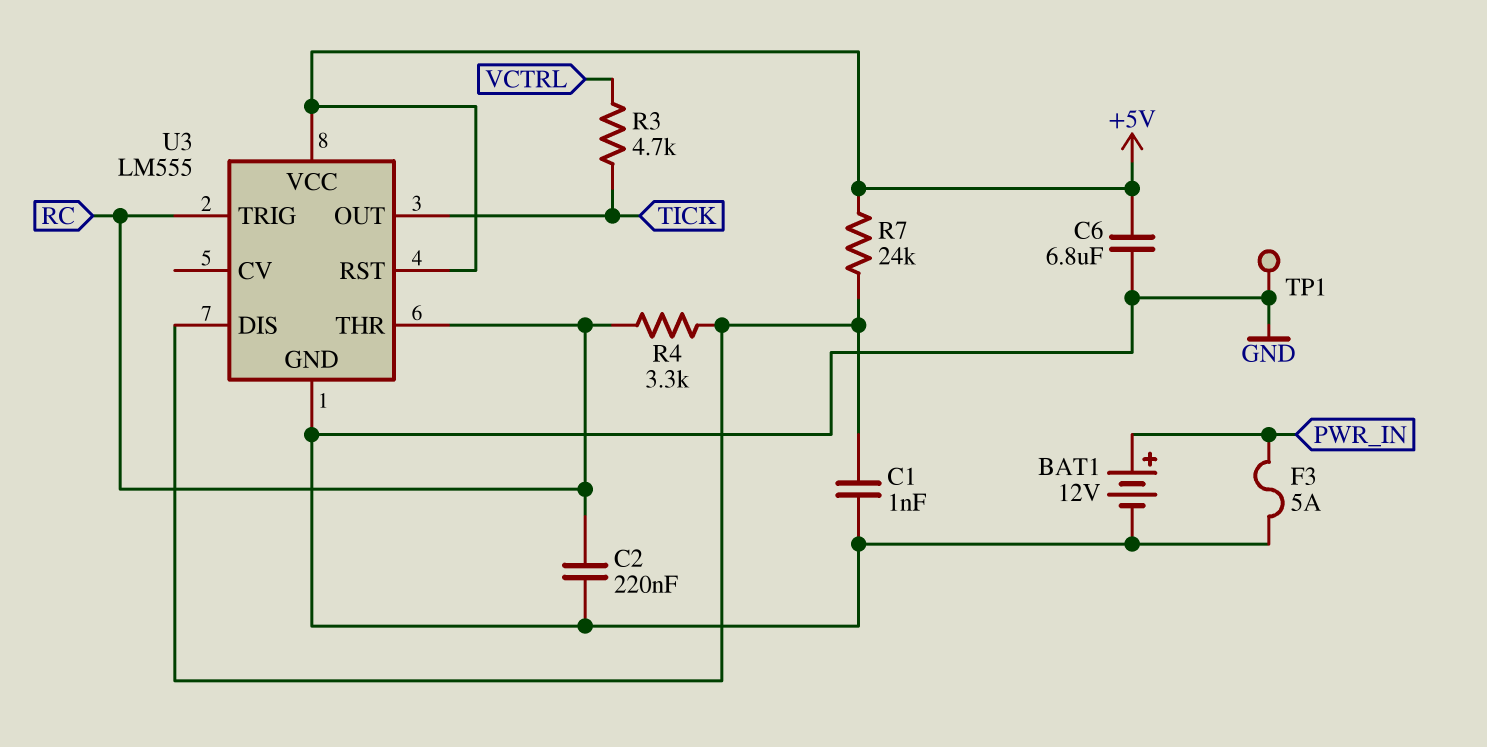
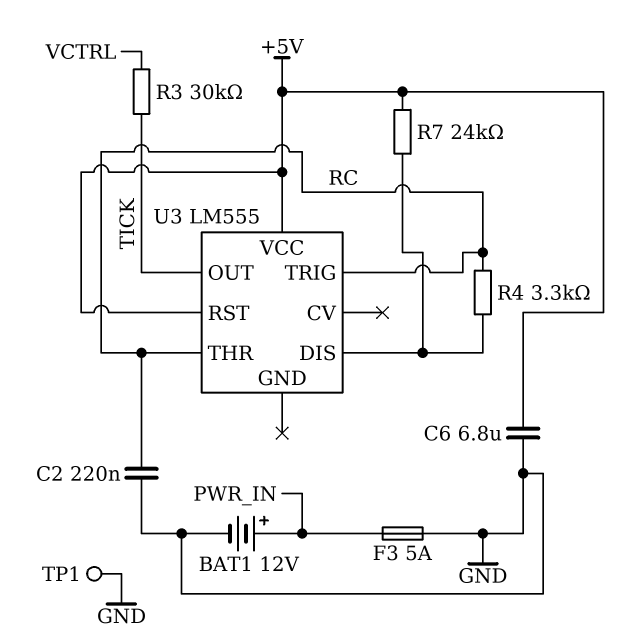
C1: 1nF (GND, U3/DIS) -> none
R3: 4.7k (TICK, VCTRL) -> 30k (TICK, VCTRL)
U3 pin GND: GND -> none

